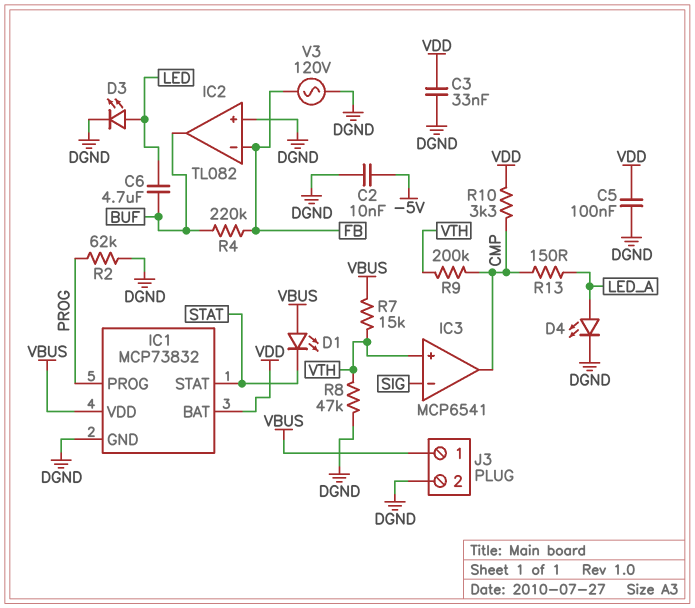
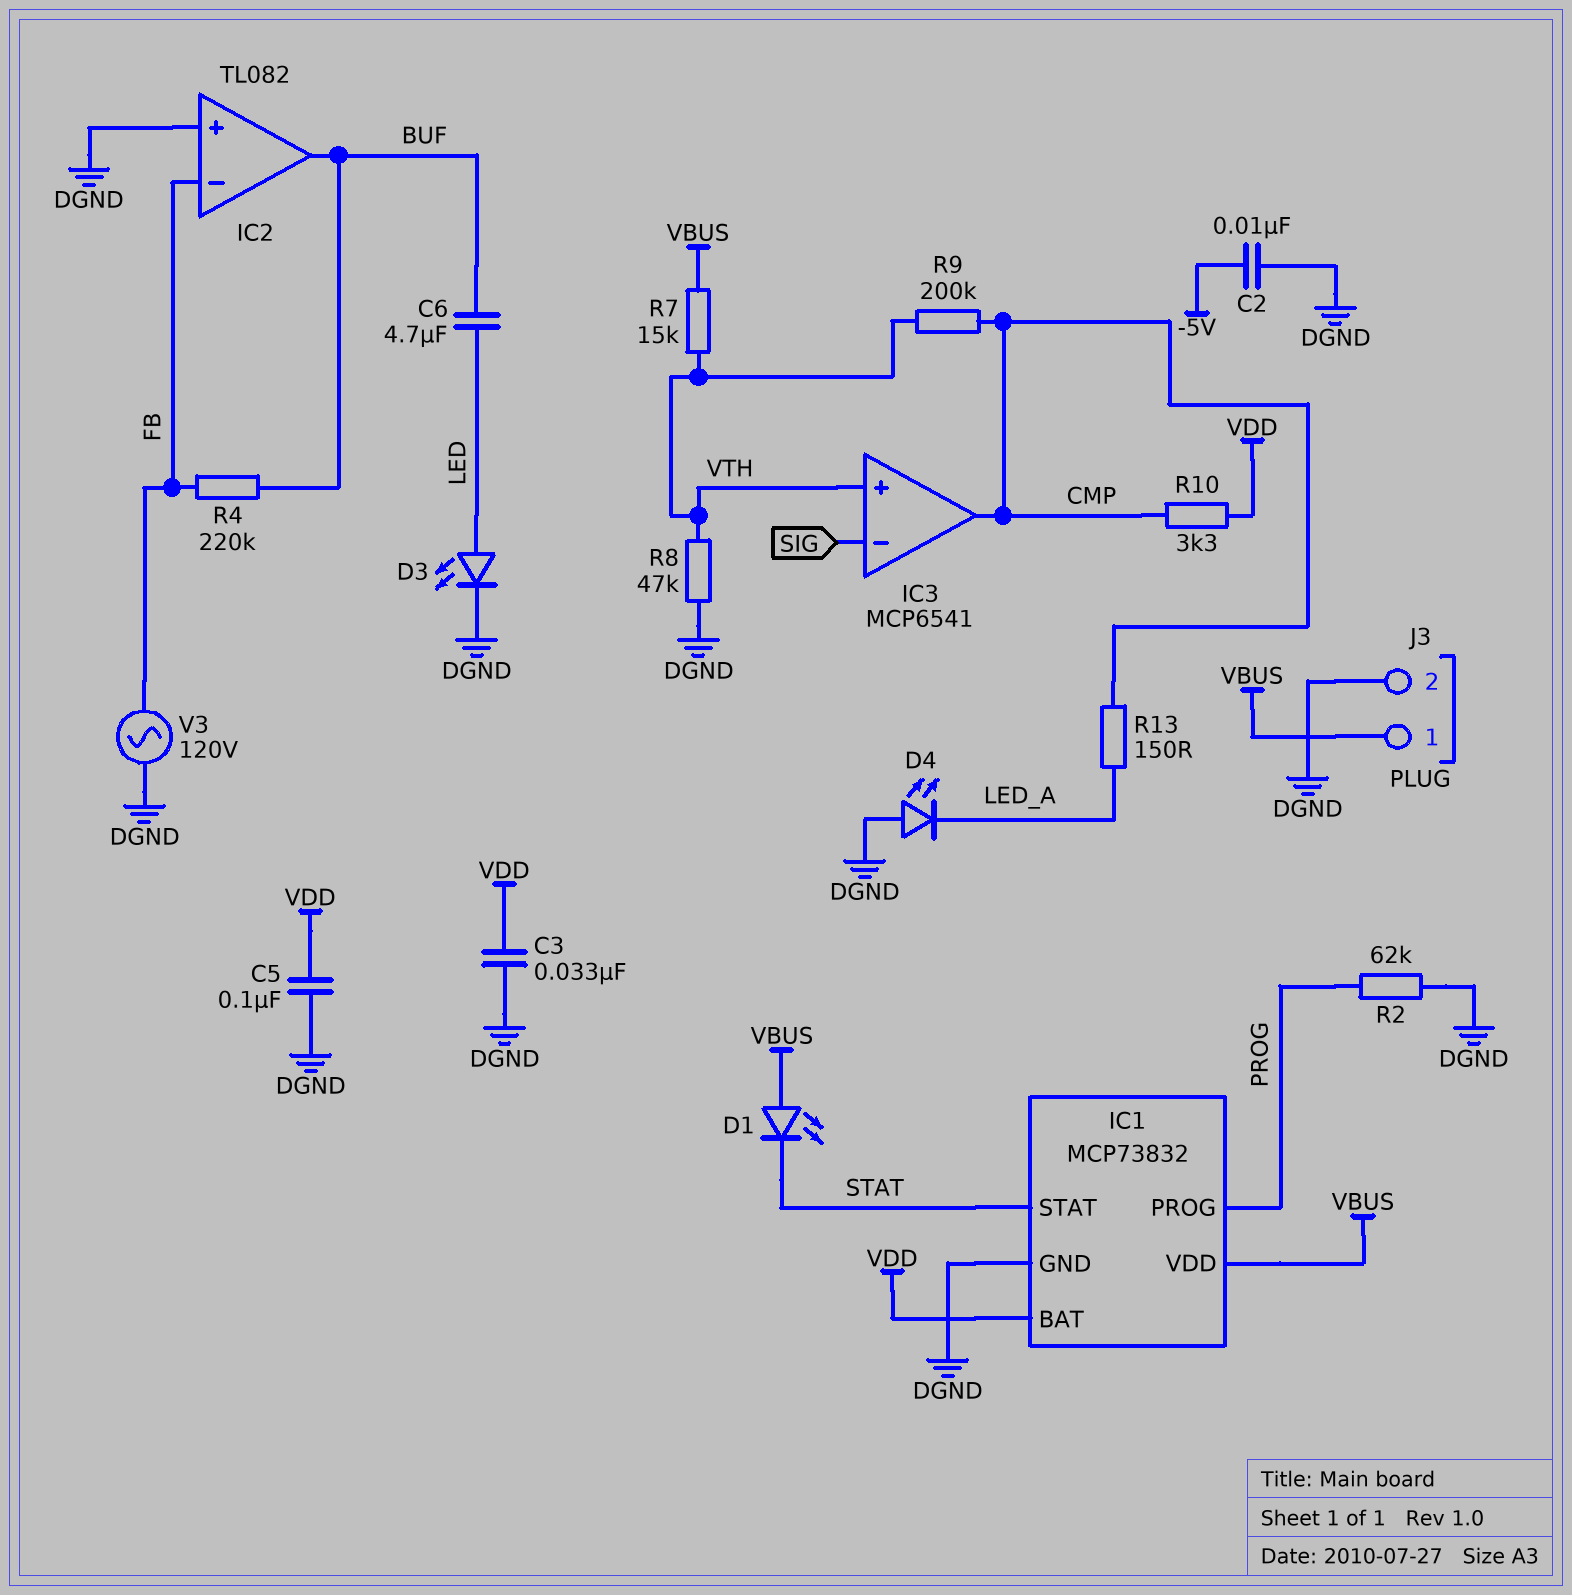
D4: LED (A LED_A, K DGND) -> LED (A DGND, K LED_A)

